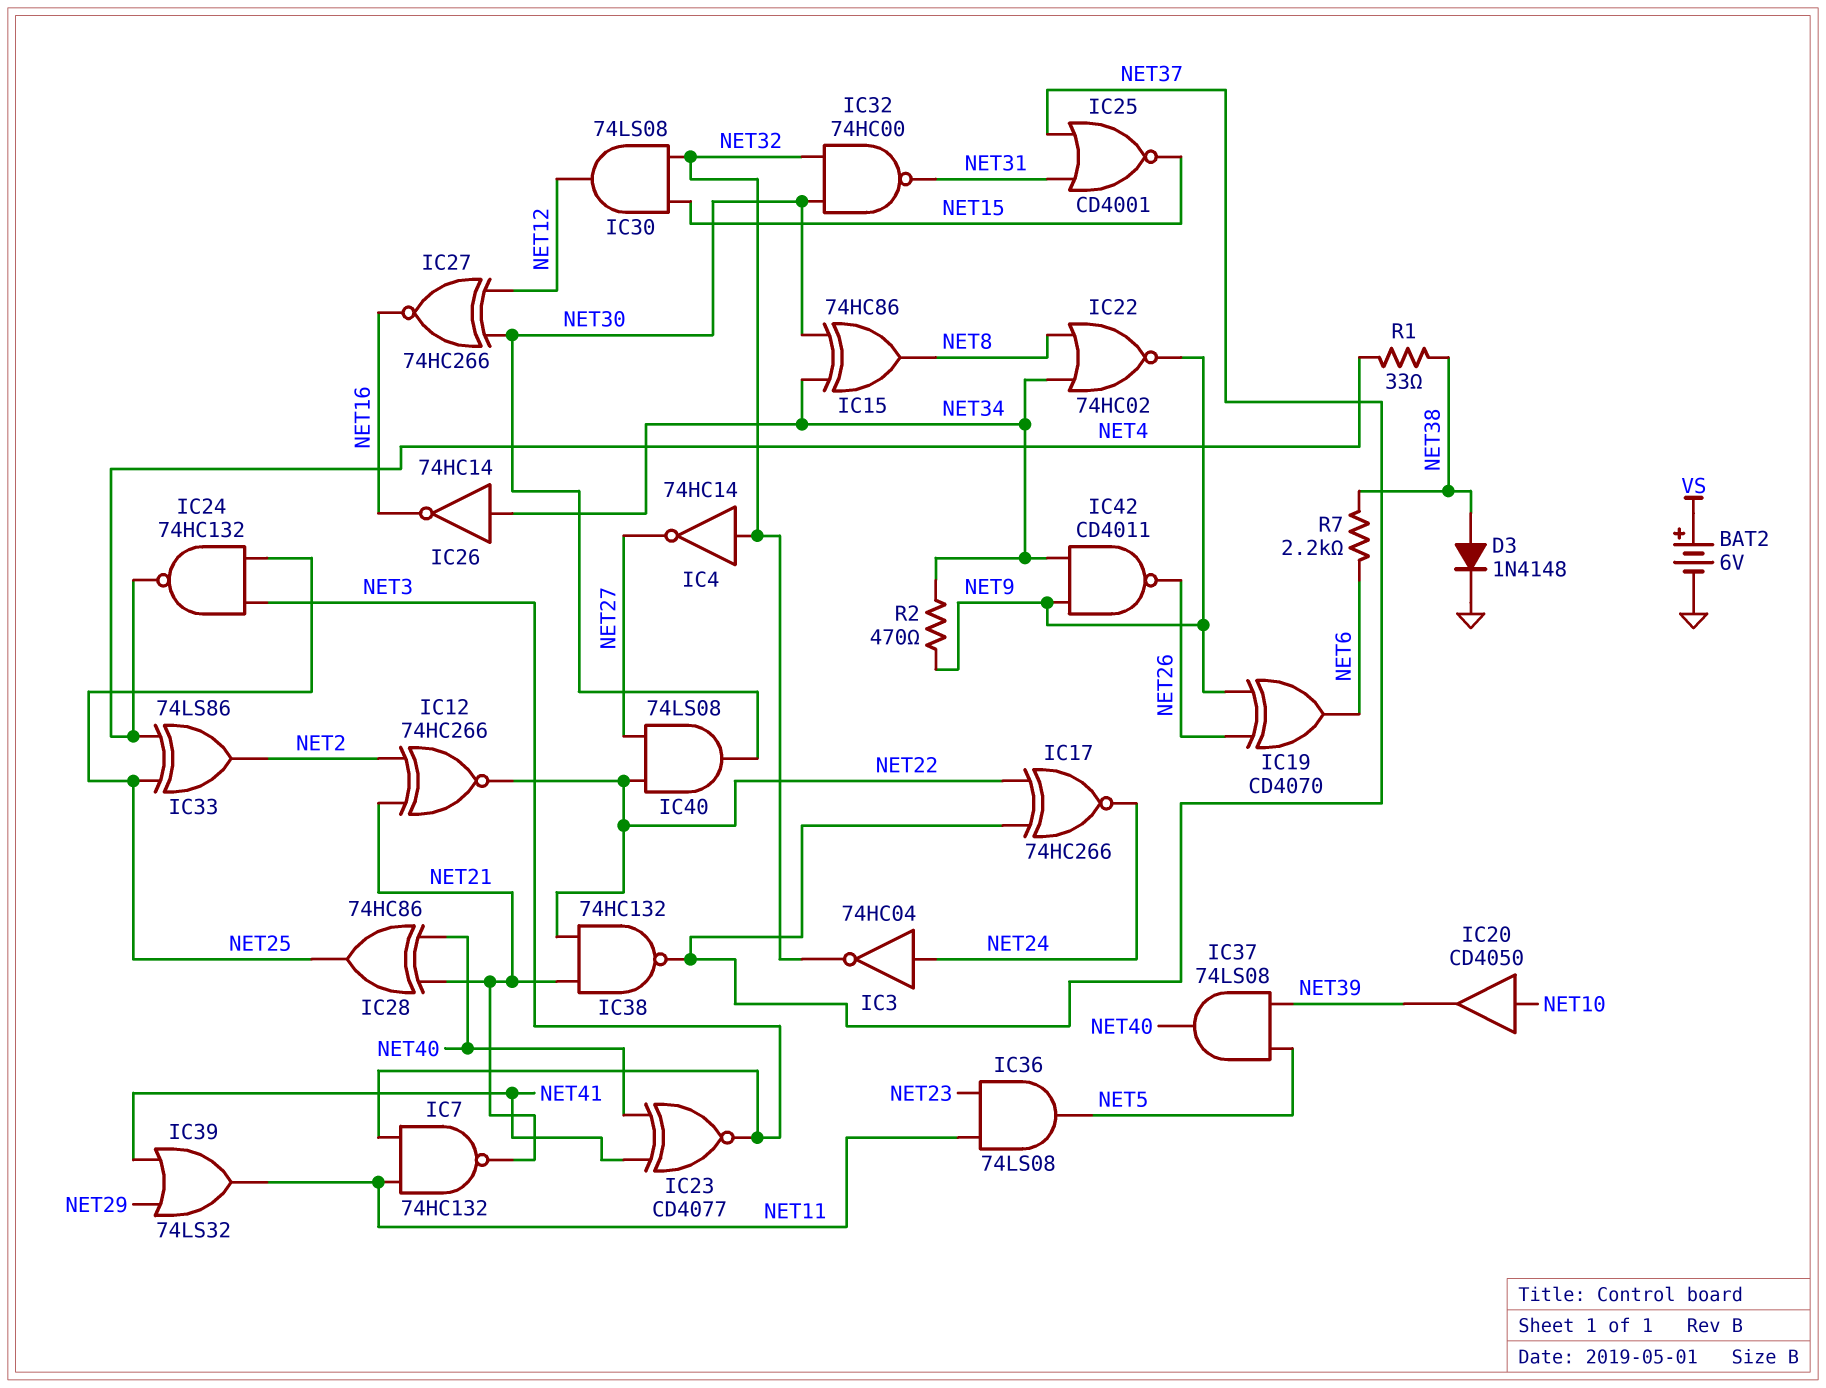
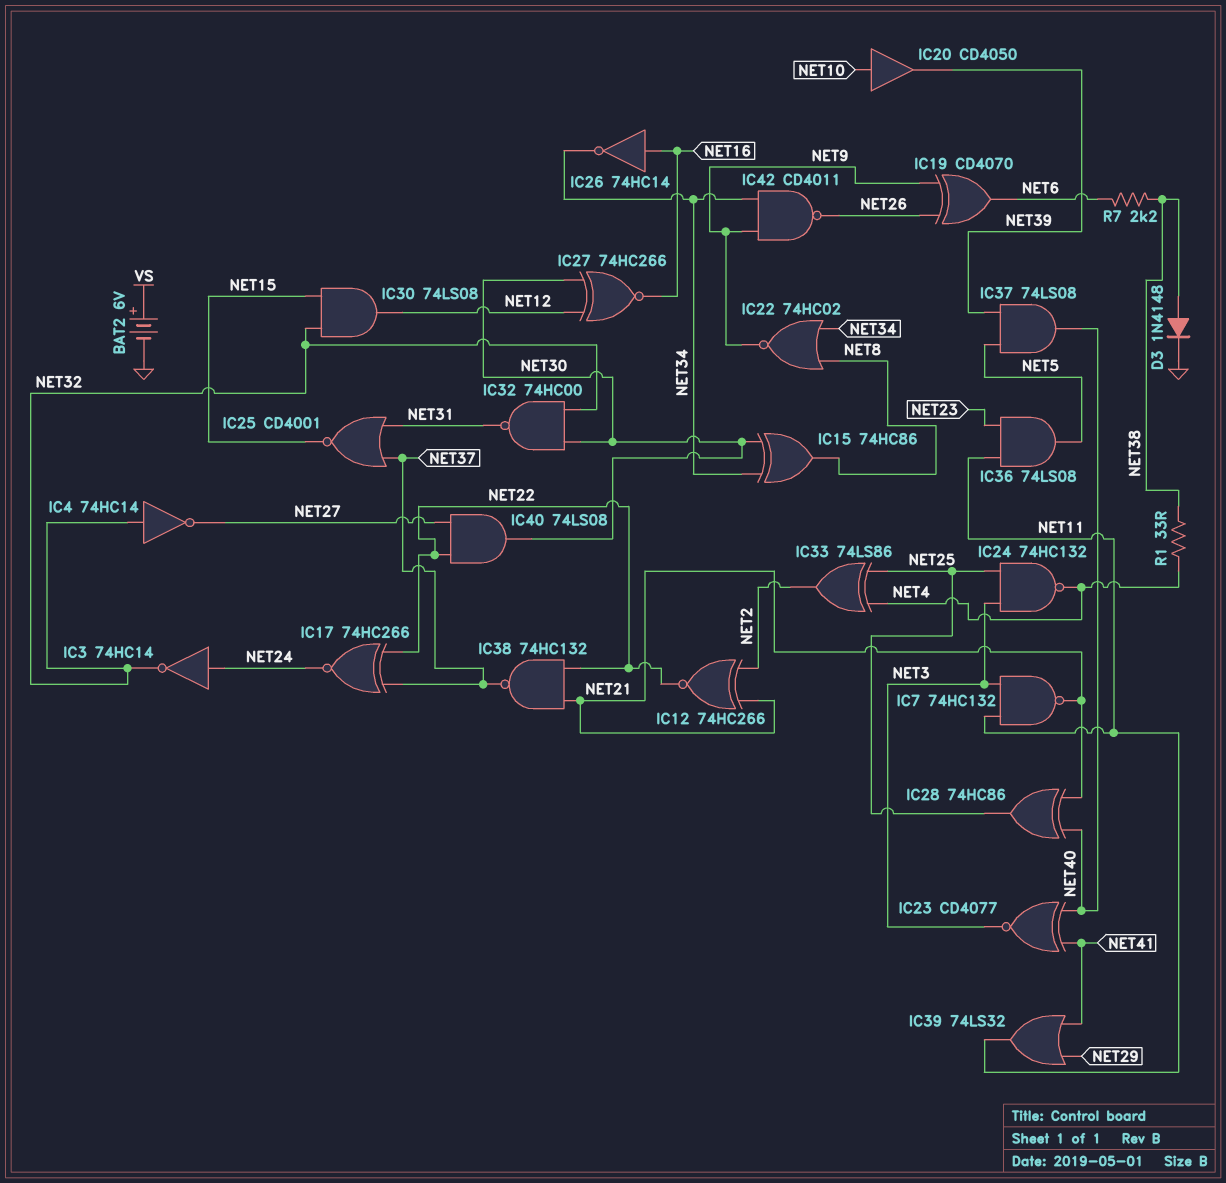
IC3: NOT 74HC04 (in NET24, out NET32) -> NOT 74HC14 (in NET24, out NET32)
IC26: NOT 74HC14 (in NET34, out NET16) -> NOT 74HC14 (in NET16, out NET34)
R2: 470 (NET9, NET34) -> none

